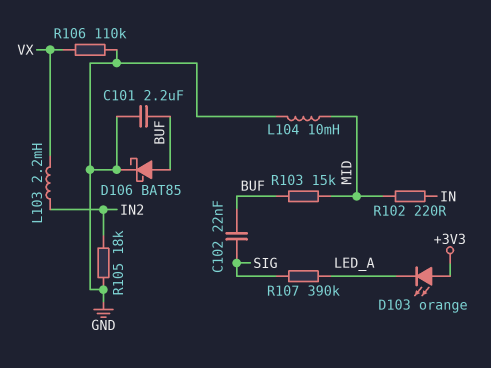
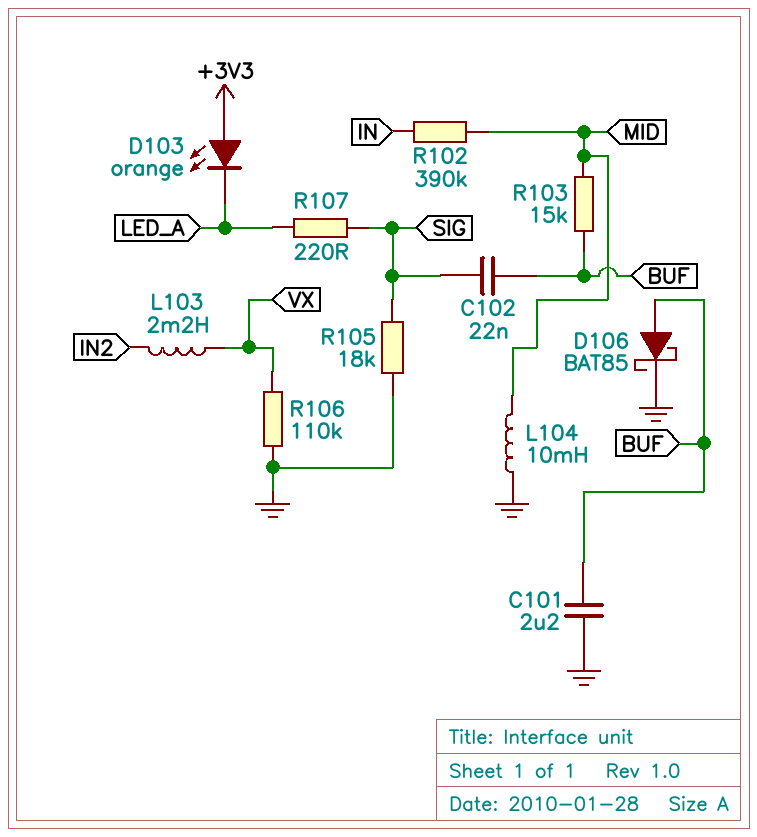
R102: 220 (IN, MID) -> 390k (IN, MID)
R105: 18k (GND, IN2) -> 18k (GND, SIG)
R107: 390k (LED_A, SIG) -> 220 (LED_A, SIG)

